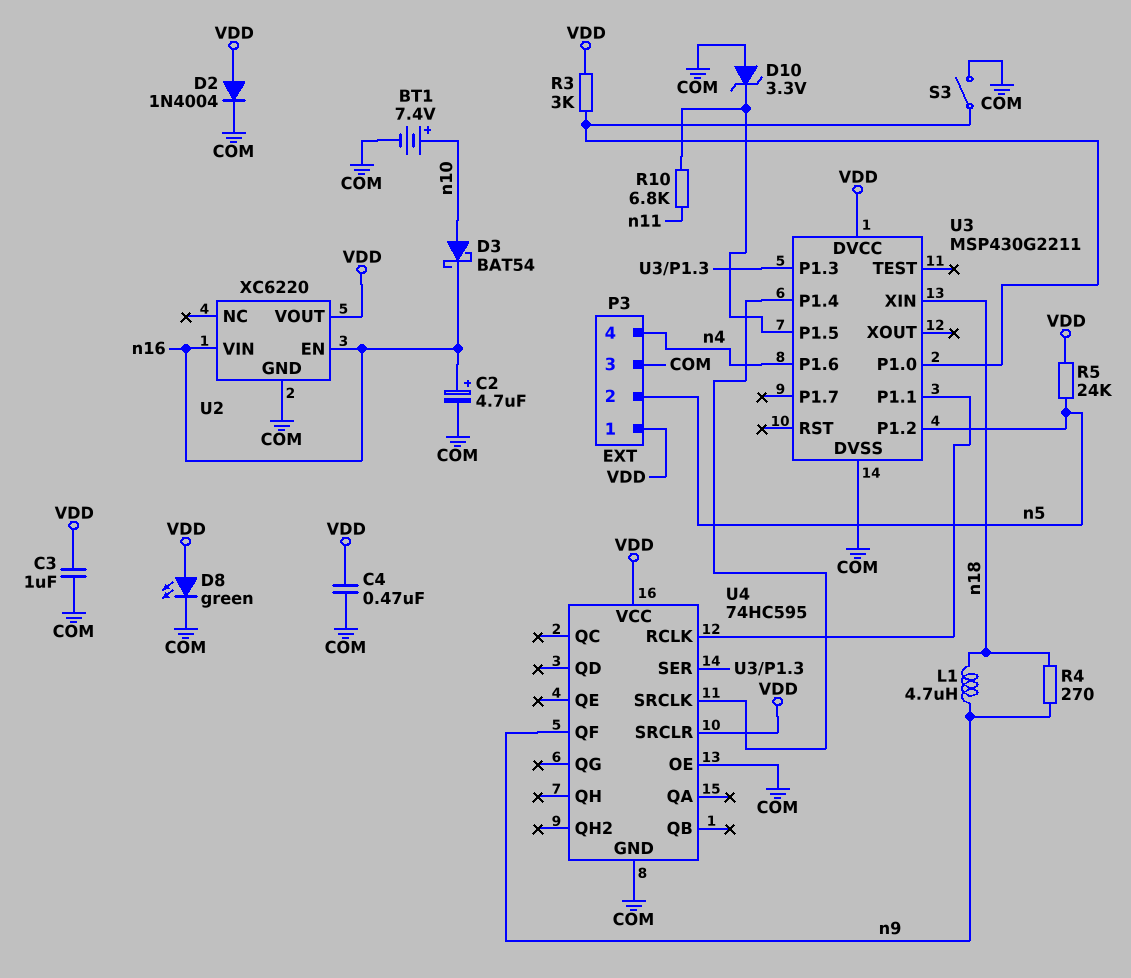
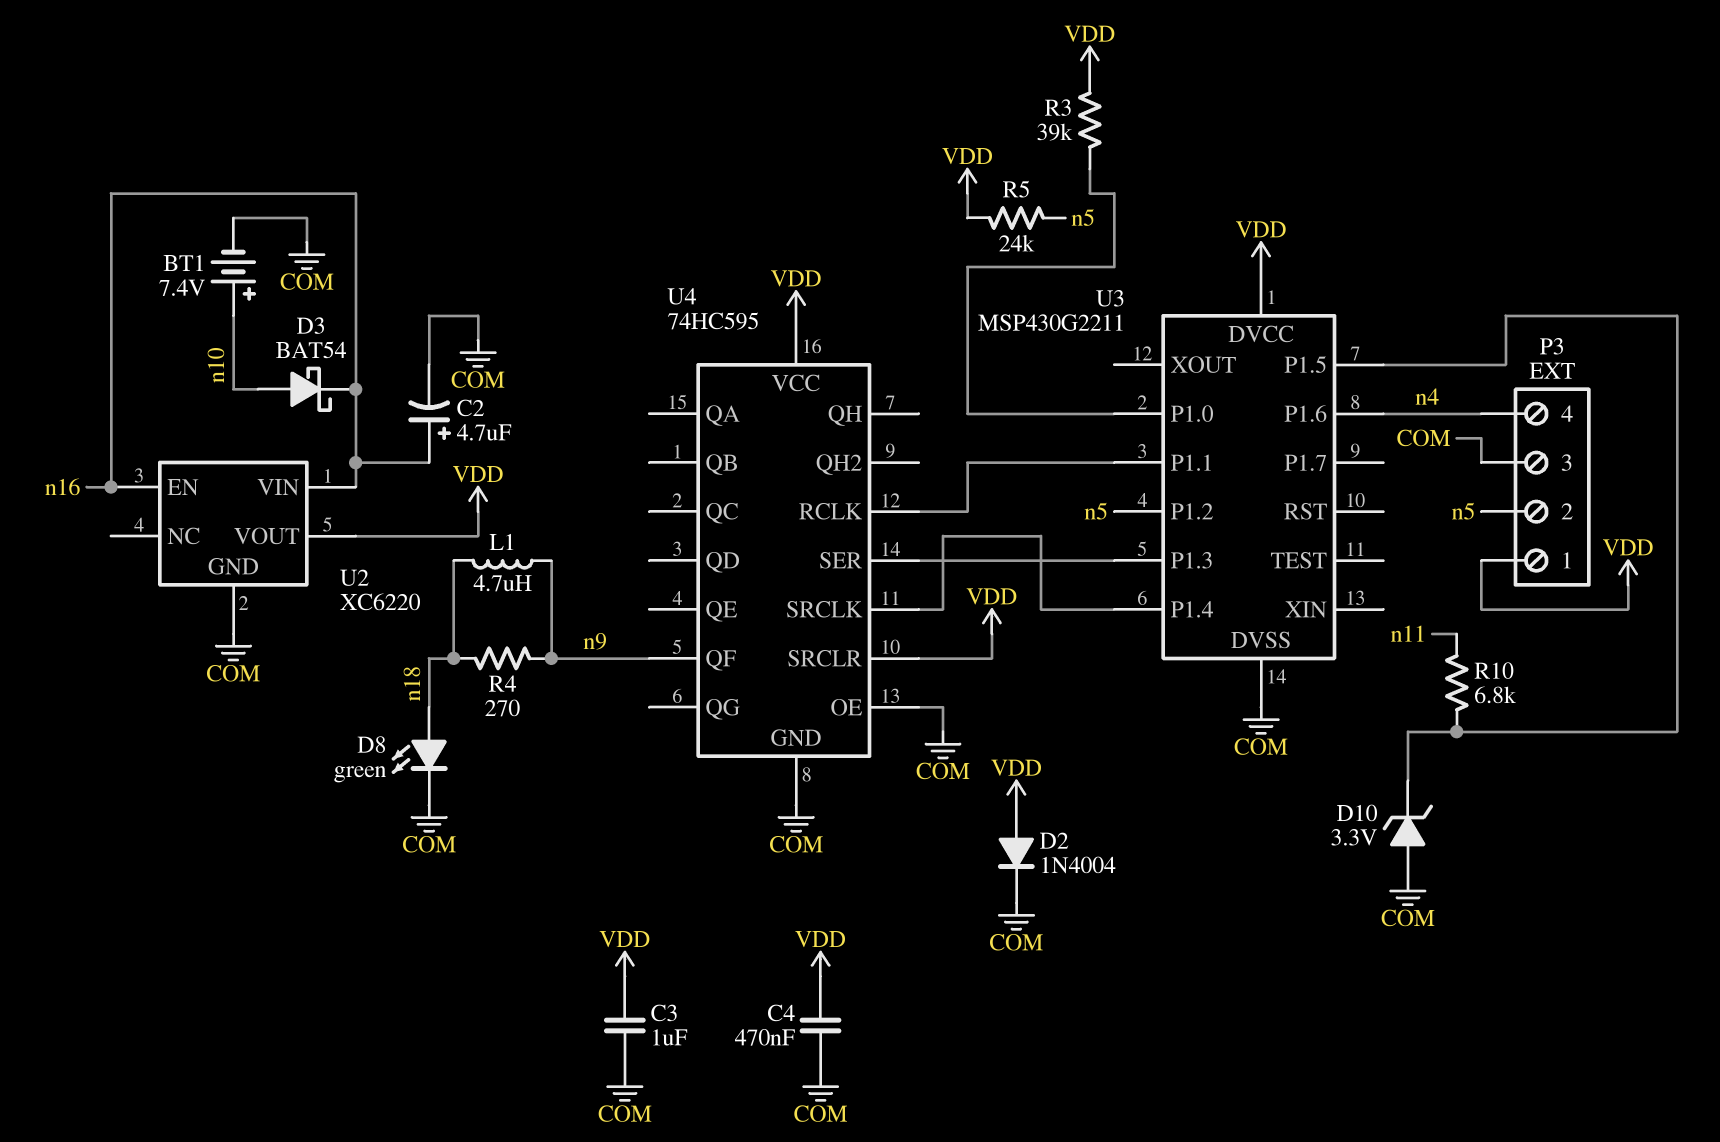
D8: LED green (A VDD, K COM) -> LED green (A n18, K COM)
R3: 3k (U3/P1.0, VDD) -> 39k (U3/P1.0, VDD)
S3: switch (COM, U3/P1.0) -> none
U3 pin XIN: n18 -> none

